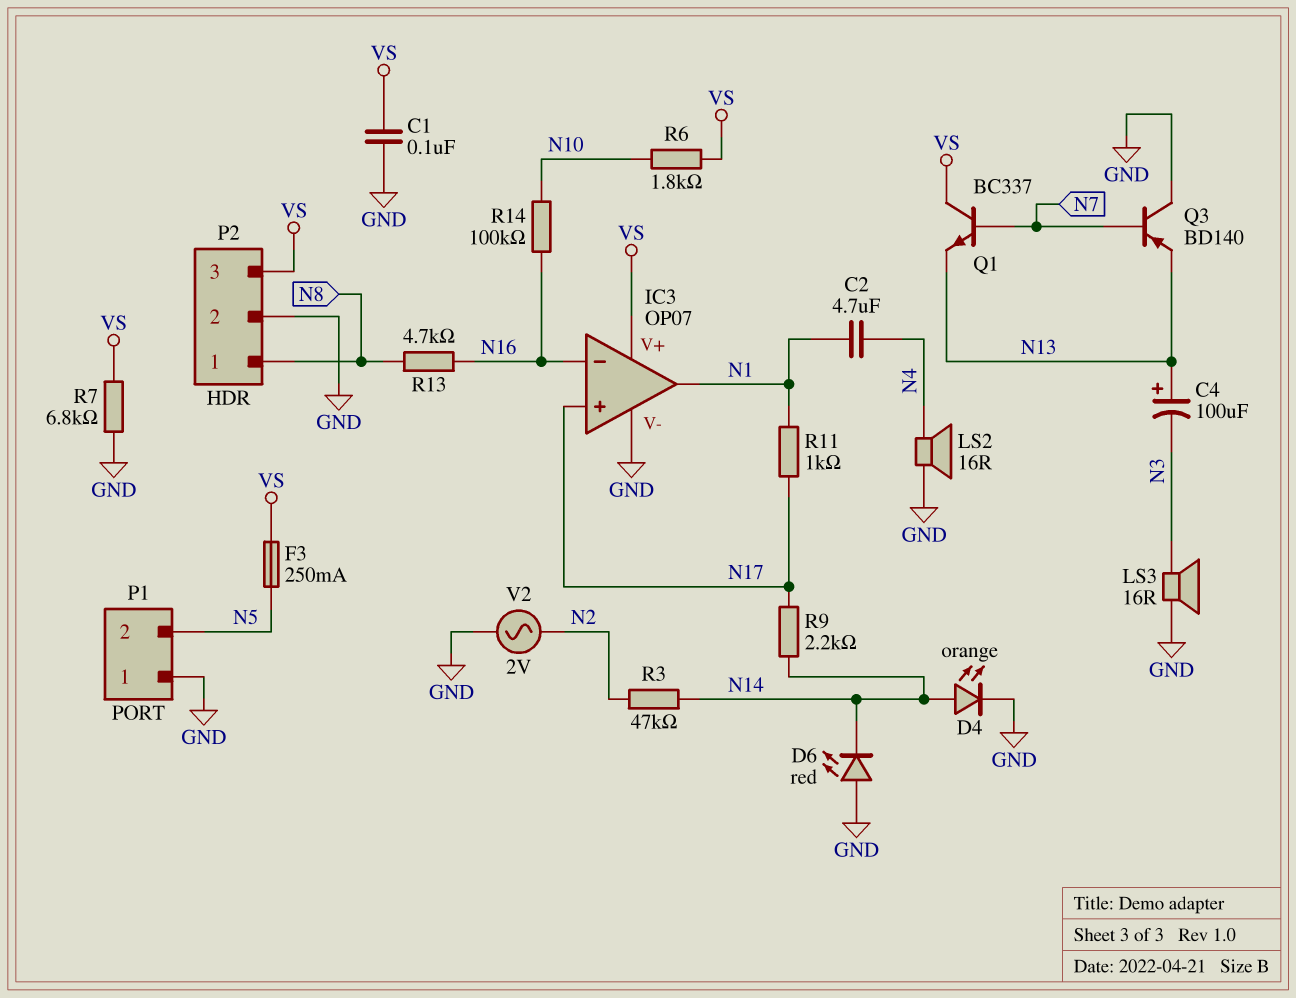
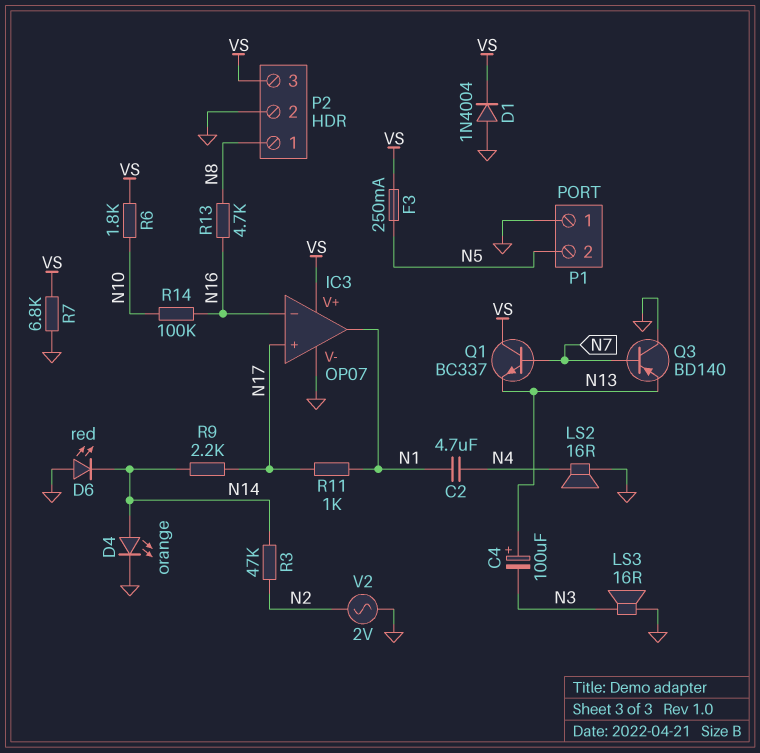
C1: 100nF (GND, VS) -> none
D1: none -> diode 1N4004 (A GND, K VS)

